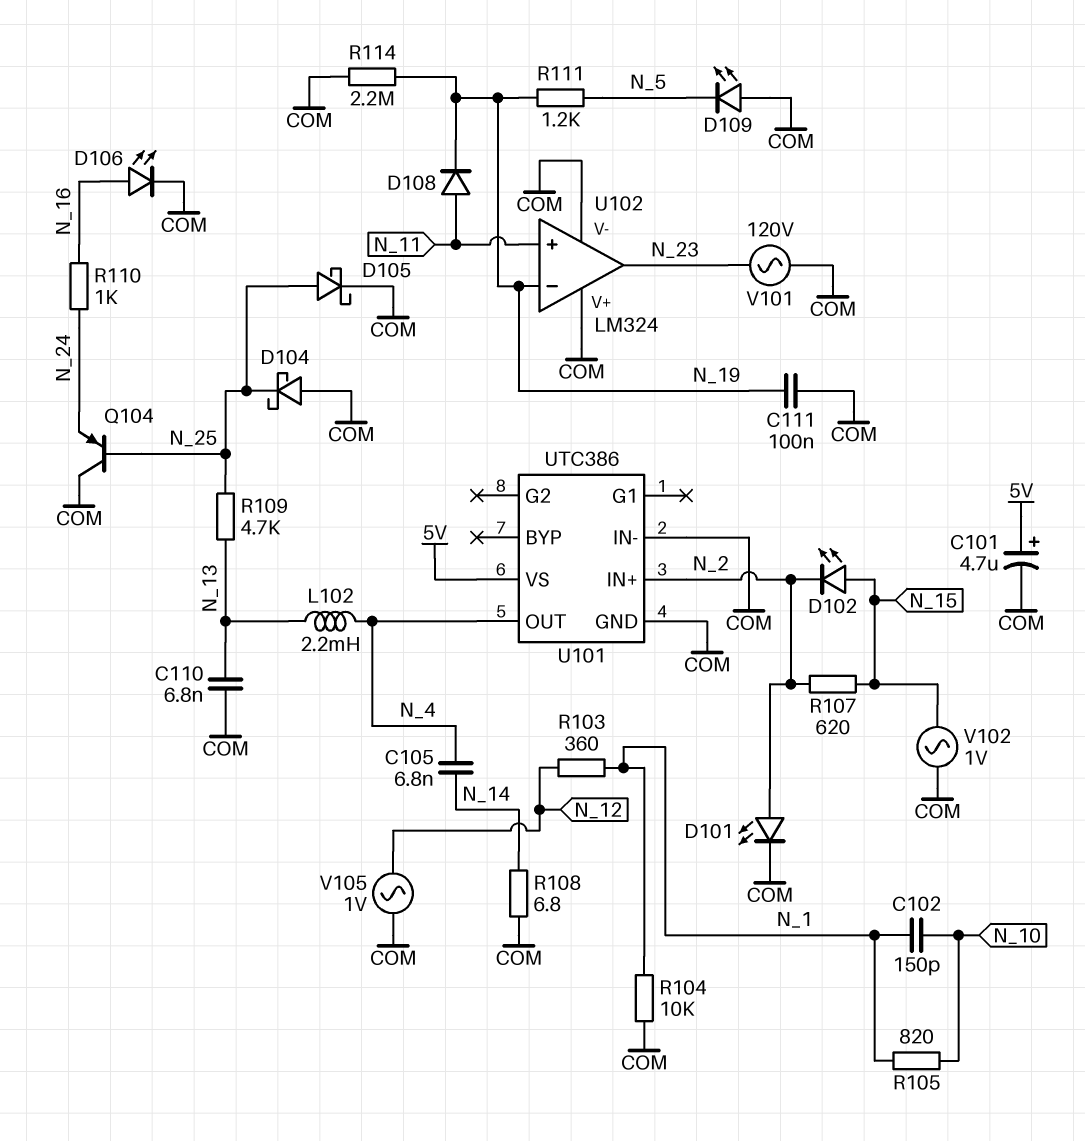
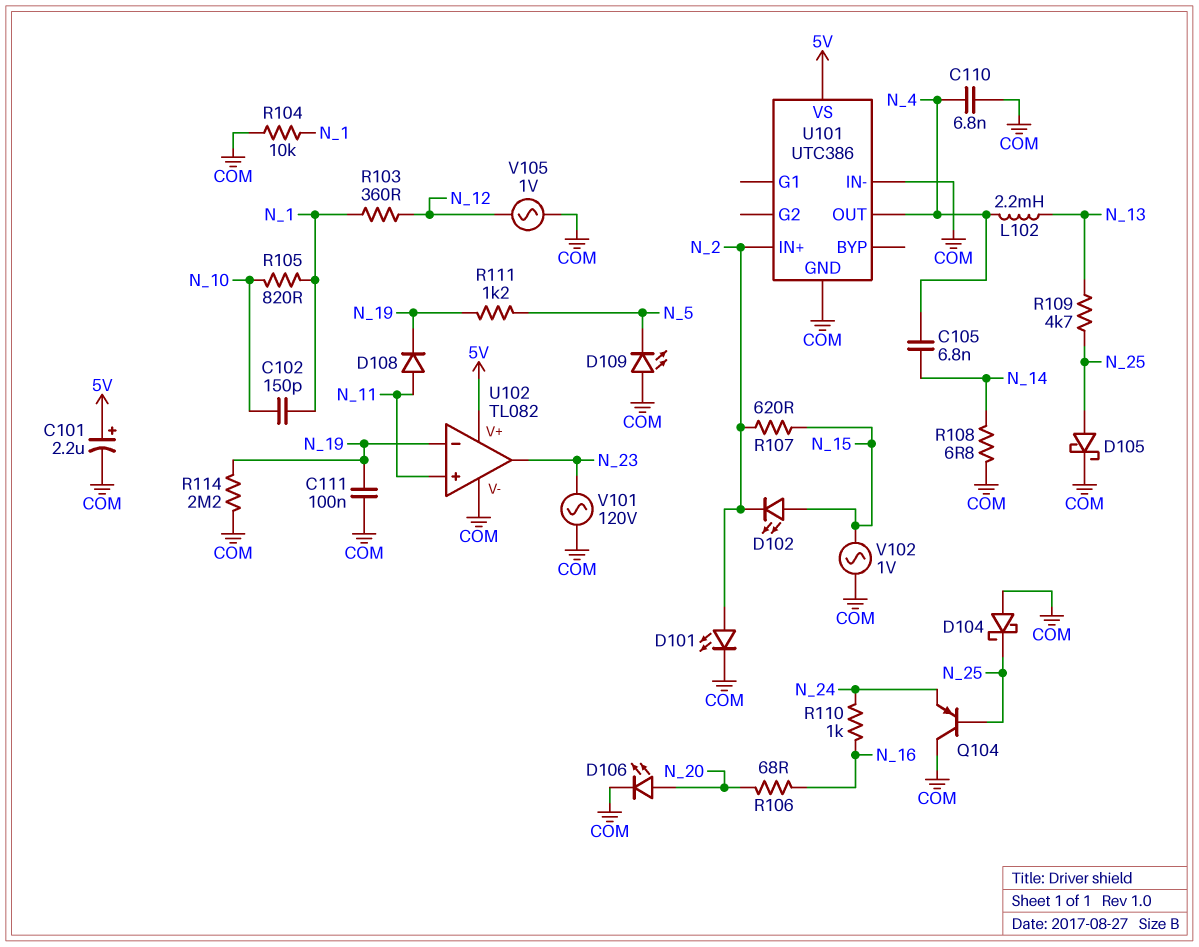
C101: 4.7uF (plus 5V, minus COM) -> 2.2uF (plus 5V, minus COM)
C110: 6.8nF (COM, N_13) -> 6.8nF (COM, N_4)
D106: LED (A N_16, K COM) -> LED (A N_20, K COM)
R106: none -> 68 (N_16, N_20)
U102: LM324 -> TL082
U102 pin V+: COM -> 5V

